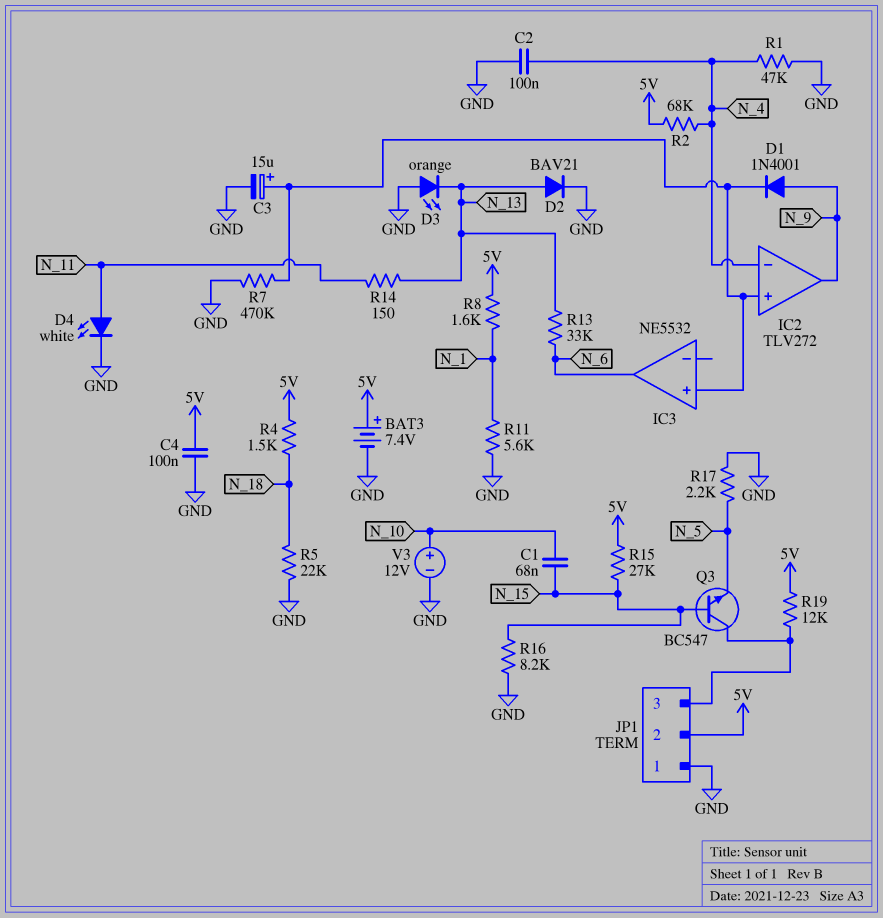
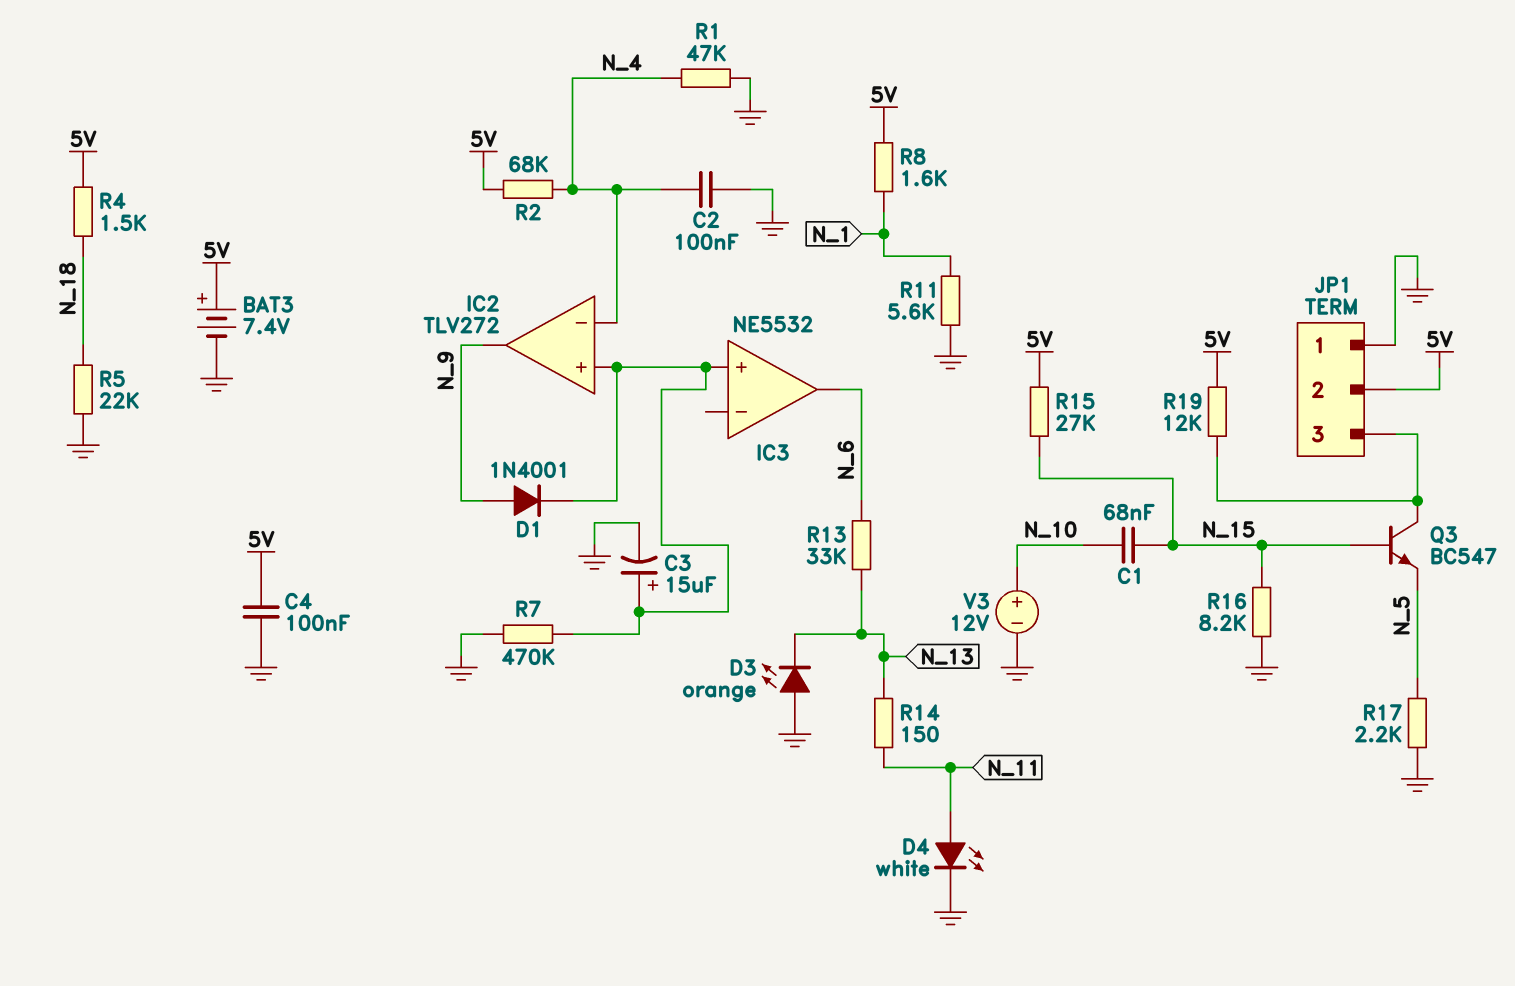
D2: diode BAV21 (A N_13, K GND) -> none

